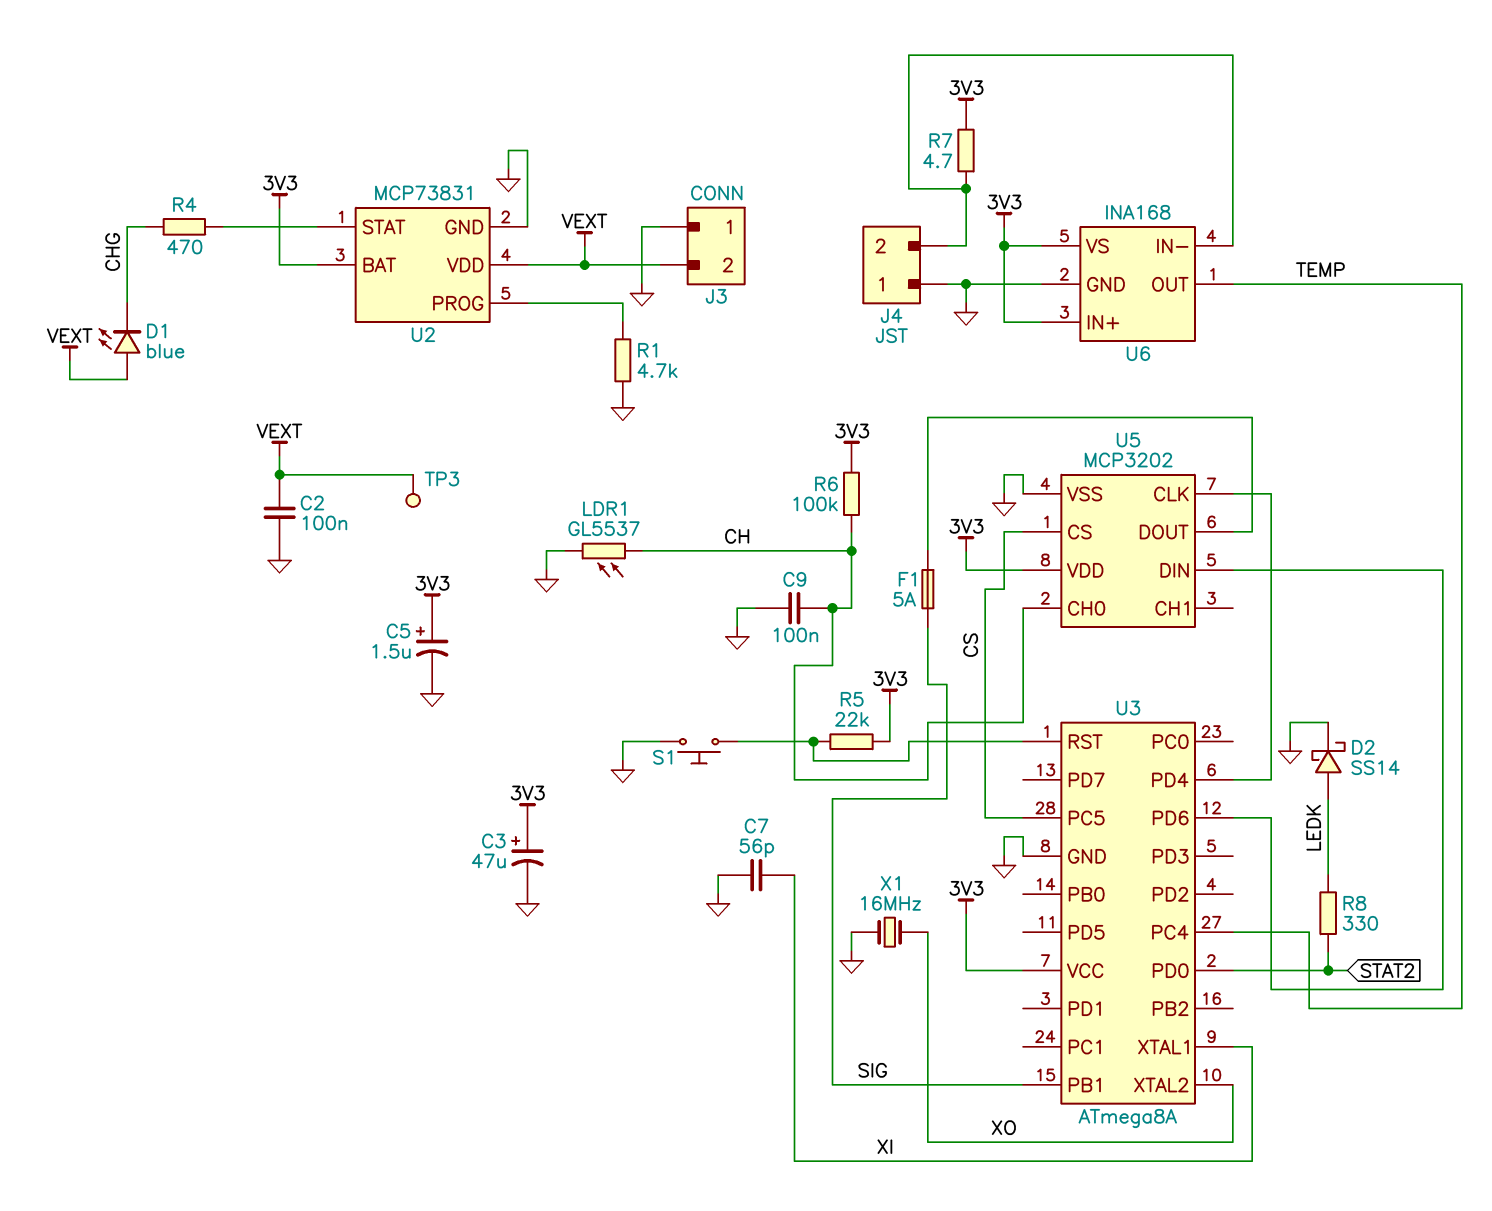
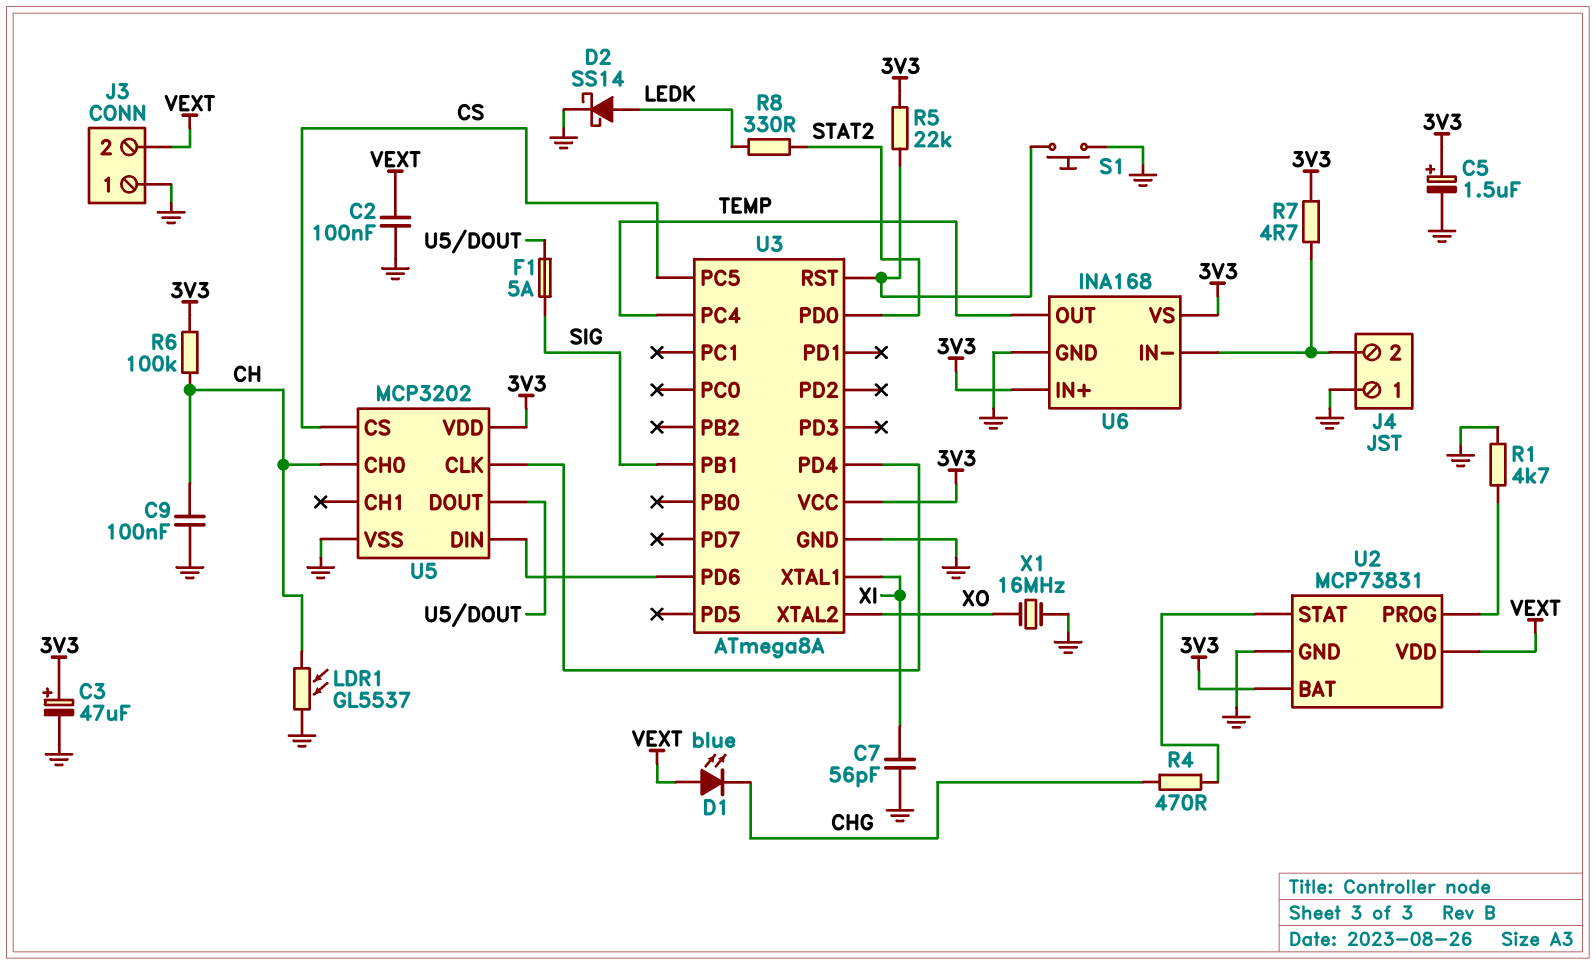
TP3: test point (VEXT) -> none

